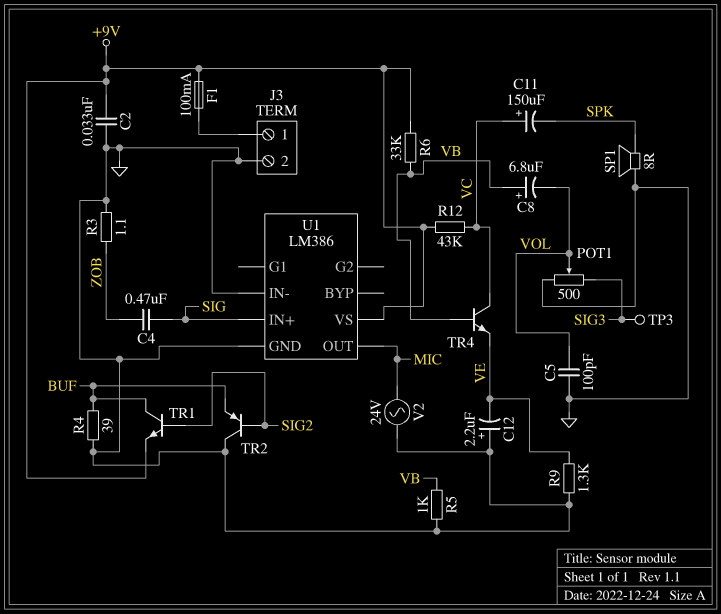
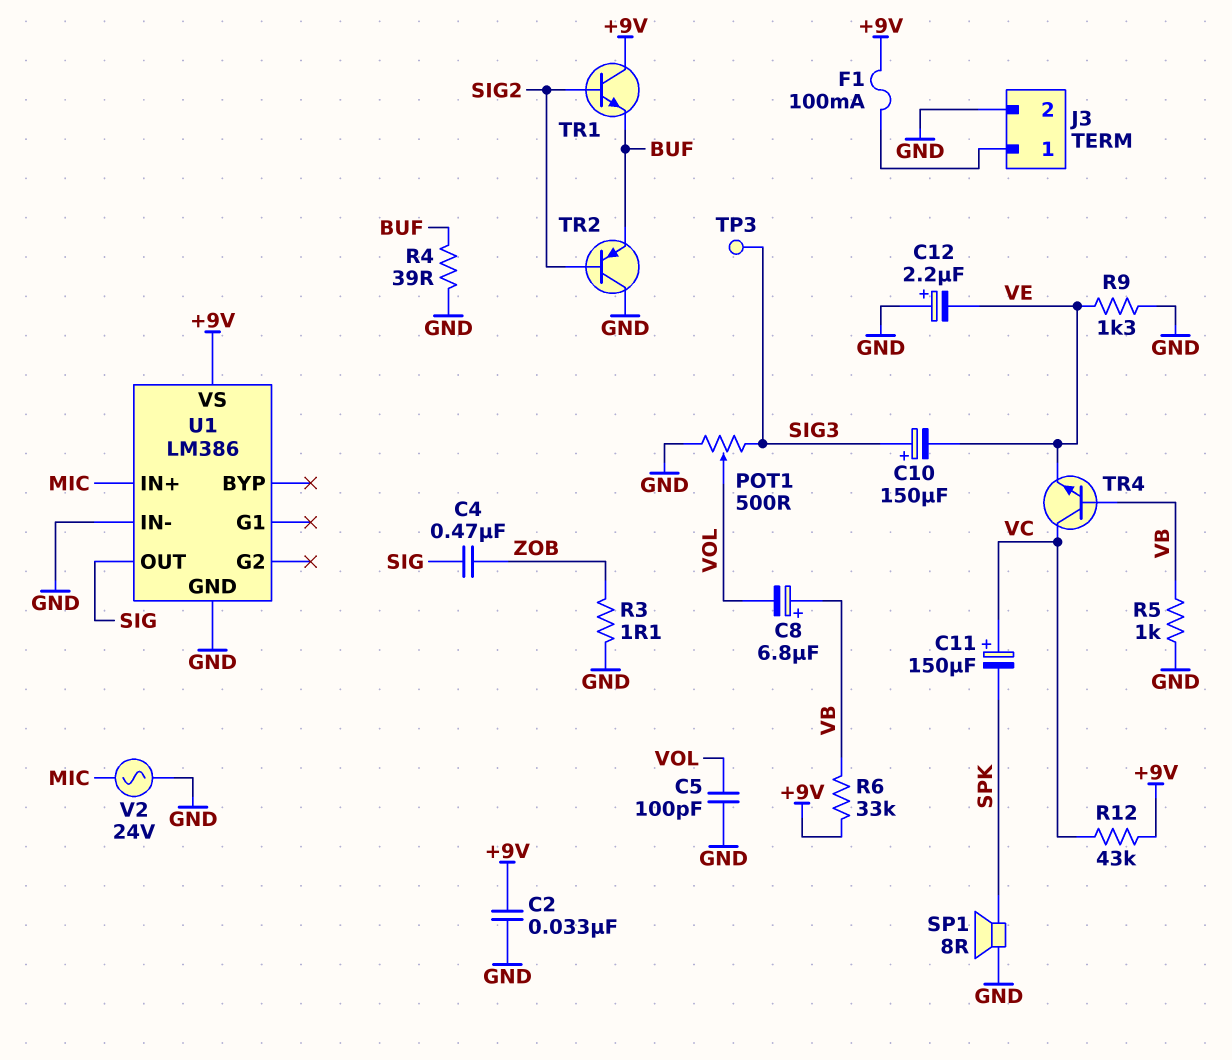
C10: none -> 150uF (plus SIG3, minus VE)
TR1: NPN (B SIG2, C BUF, E +9V) -> NPN (B SIG2, C +9V, E BUF)
U1 pin IN+: SIG -> MIC
U1 pin OUT: MIC -> SIG

